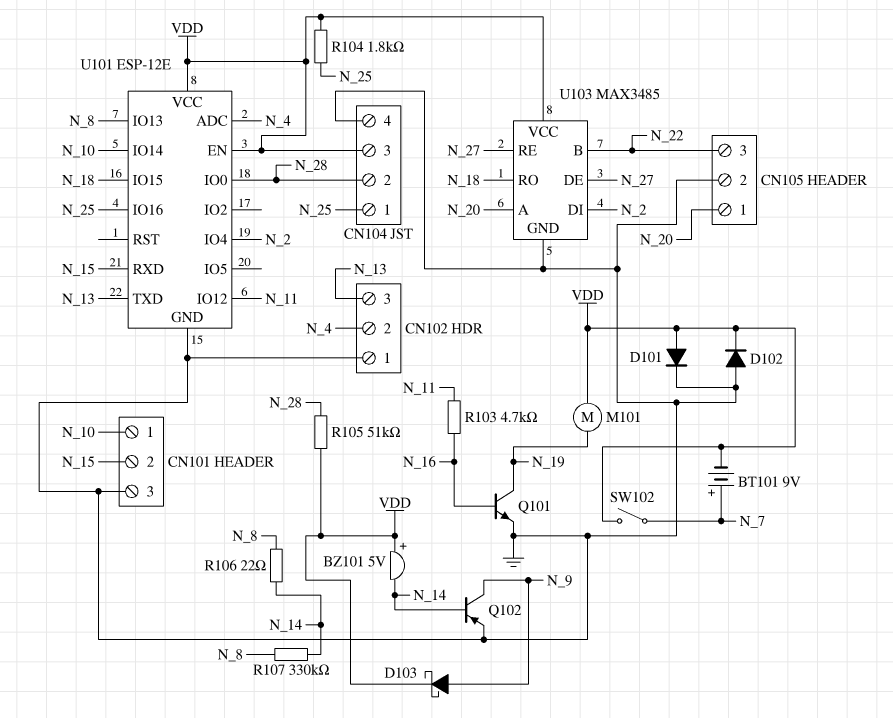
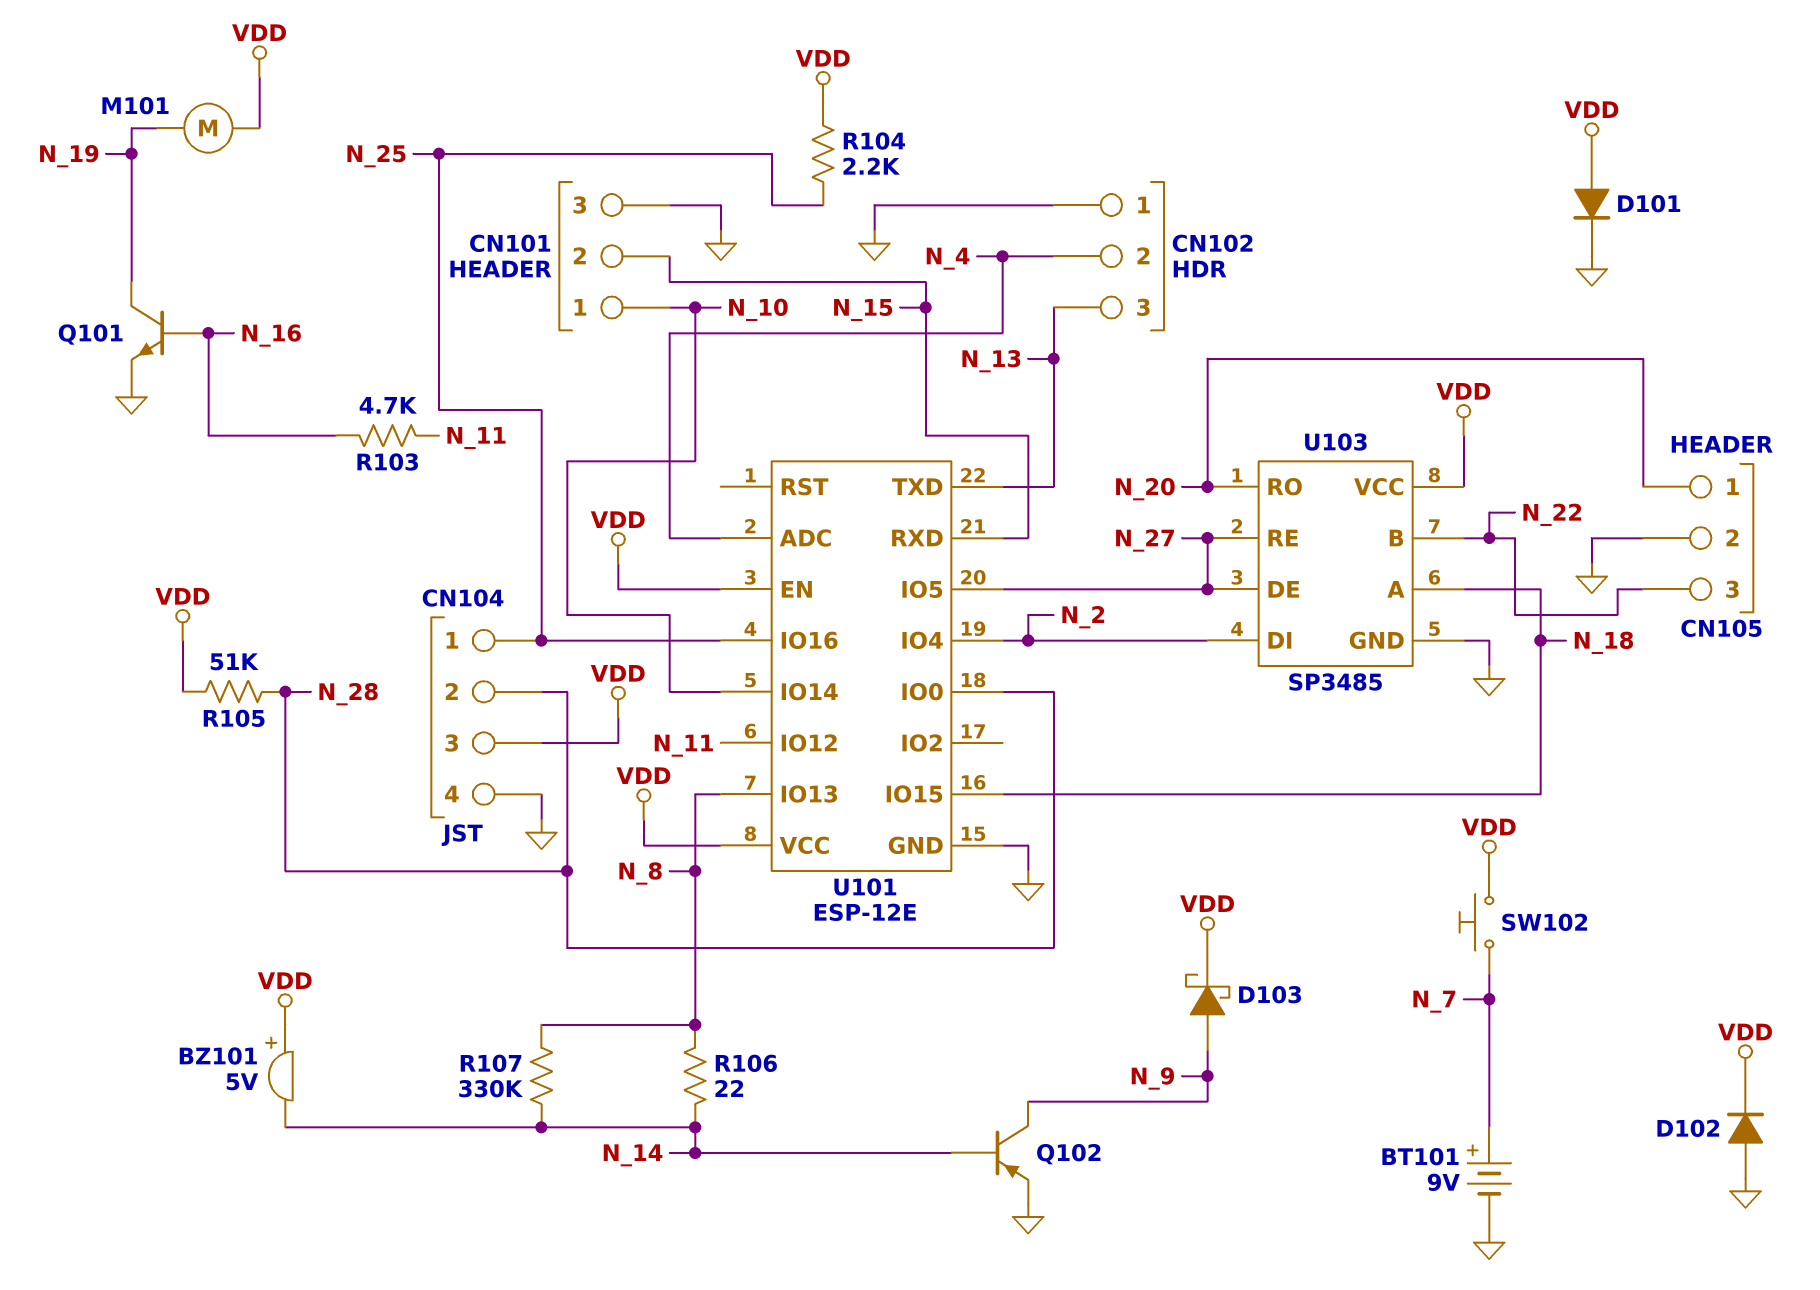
BT101: 9V (plus N_7, minus VDD) -> 9V (plus N_7, minus GND)
R104: 1.8k (N_25, VDD) -> 2.2k (N_25, VDD)
SW102: switch (N_7, VDD) -> button (N_7, VDD)
U101 pin IO5: none -> N_27
U103: MAX3485 -> SP3485
U103 pin A: N_20 -> N_18
U103 pin RO: N_18 -> N_20

